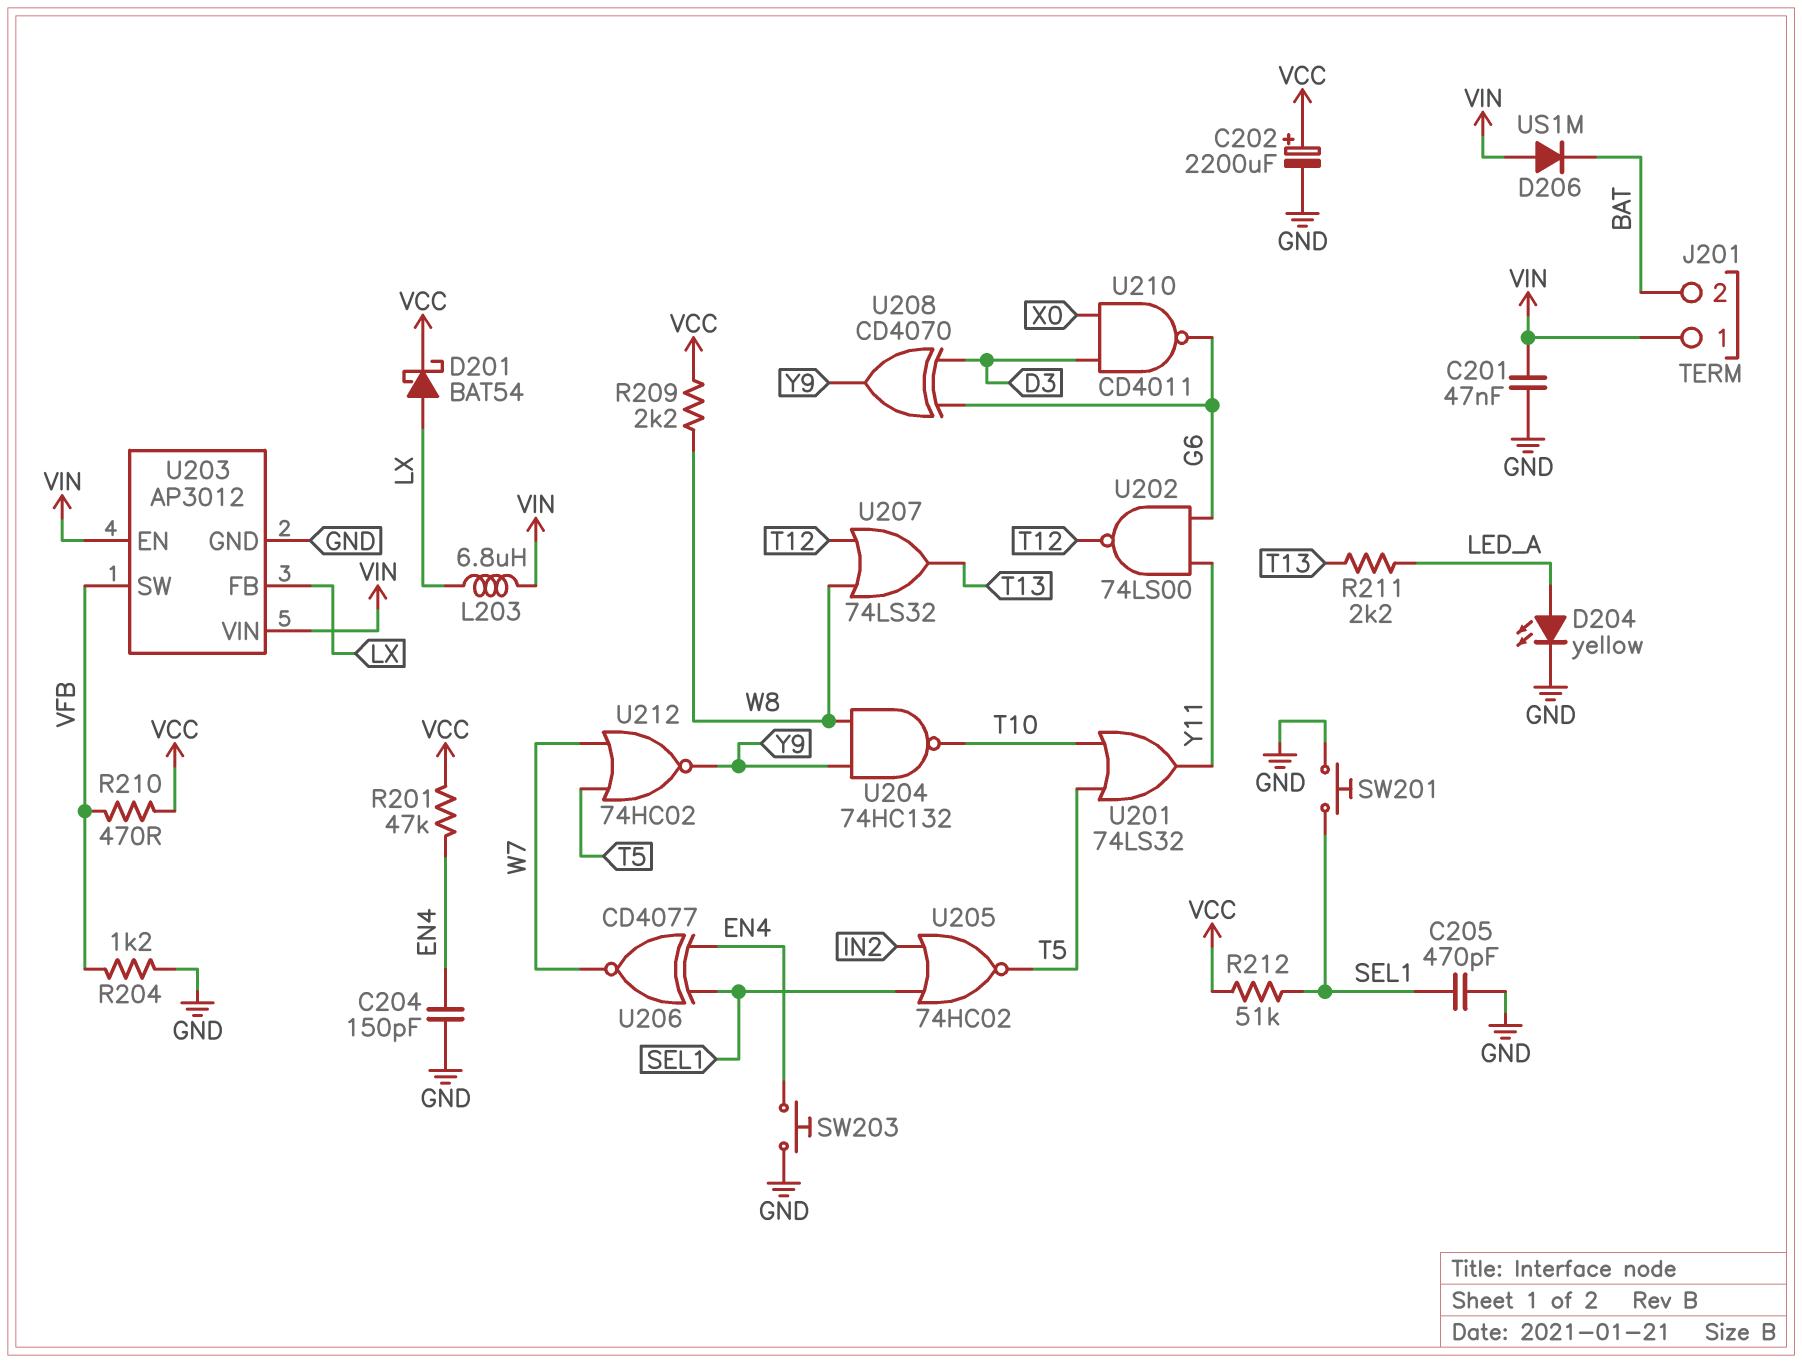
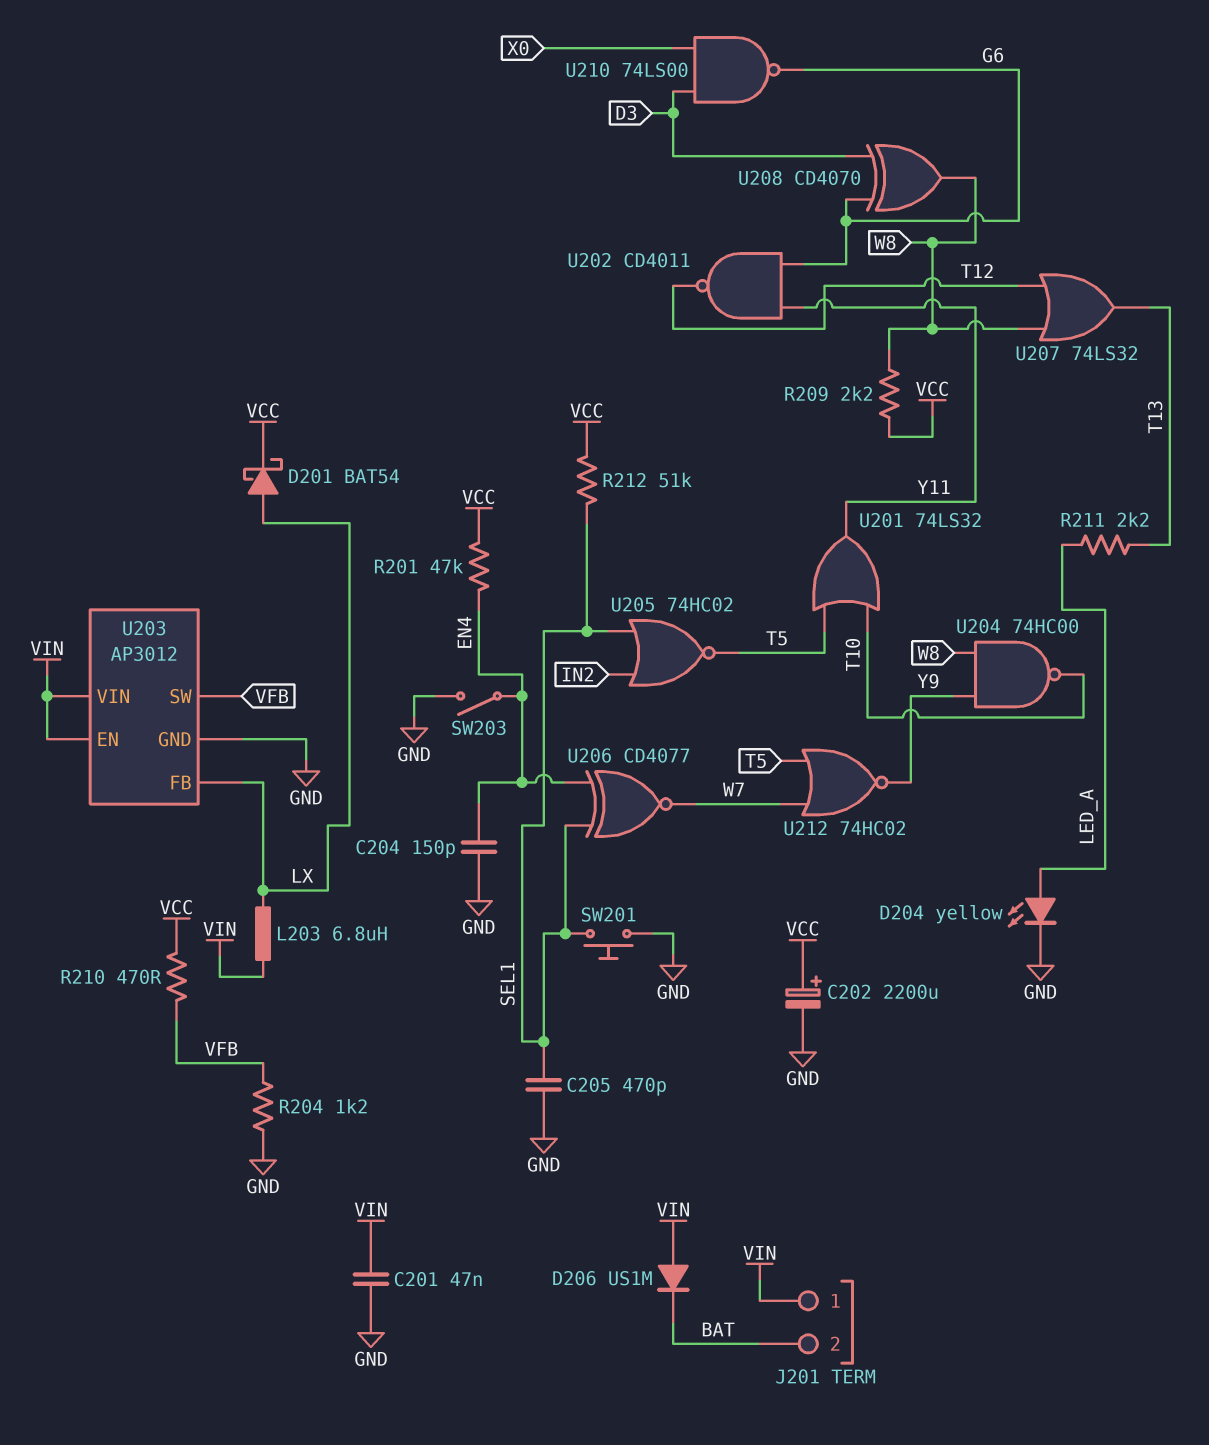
SW203: button (EN4, GND) -> switch (EN4, GND)
U202: NAND 74LS00 (in G6, in Y11, out T12) -> NAND CD4011 (in G6, in Y11, out T12)
U204: NAND 74HC132 (in W8, in Y9, out T10) -> NAND 74HC00 (in W8, in Y9, out T10)
U208: XOR CD4070 (in D3, in G6, out Y9) -> XOR CD4070 (in D3, in G6, out W8)
U210: NAND CD4011 (in D3, in X0, out G6) -> NAND 74LS00 (in D3, in X0, out G6)

